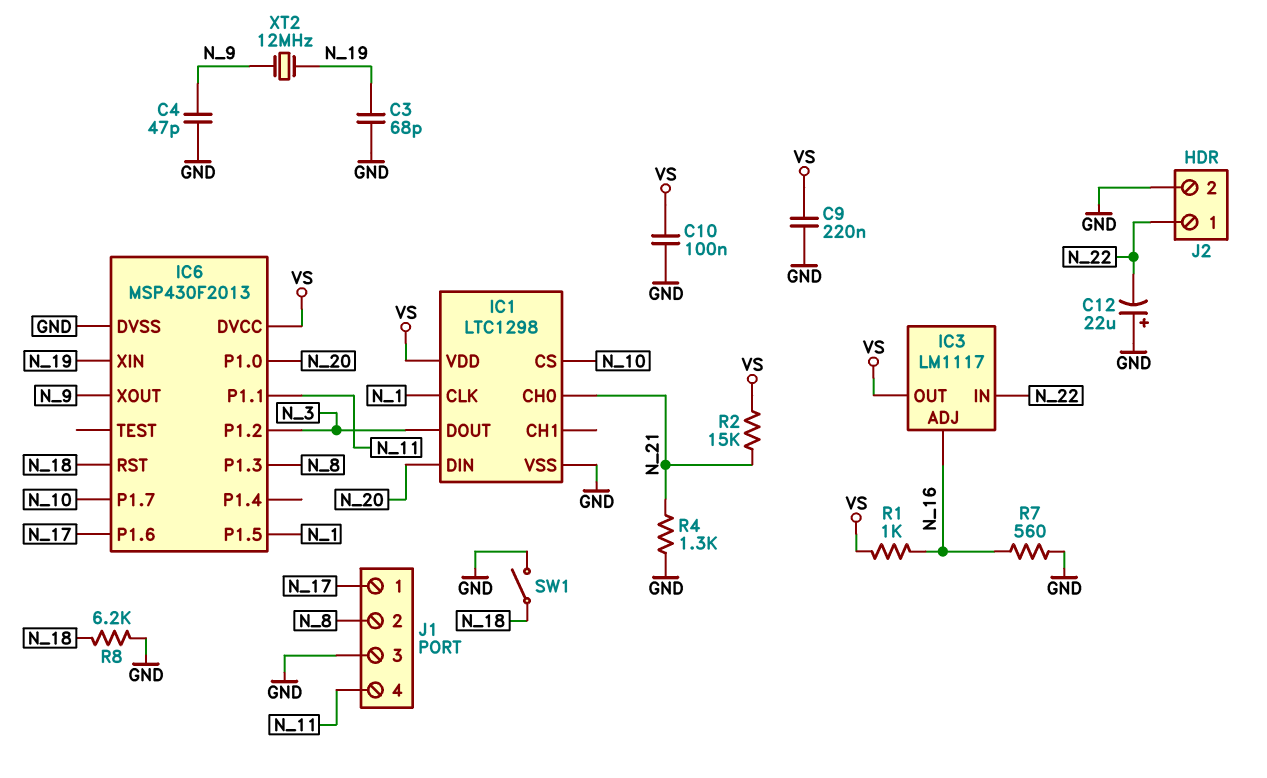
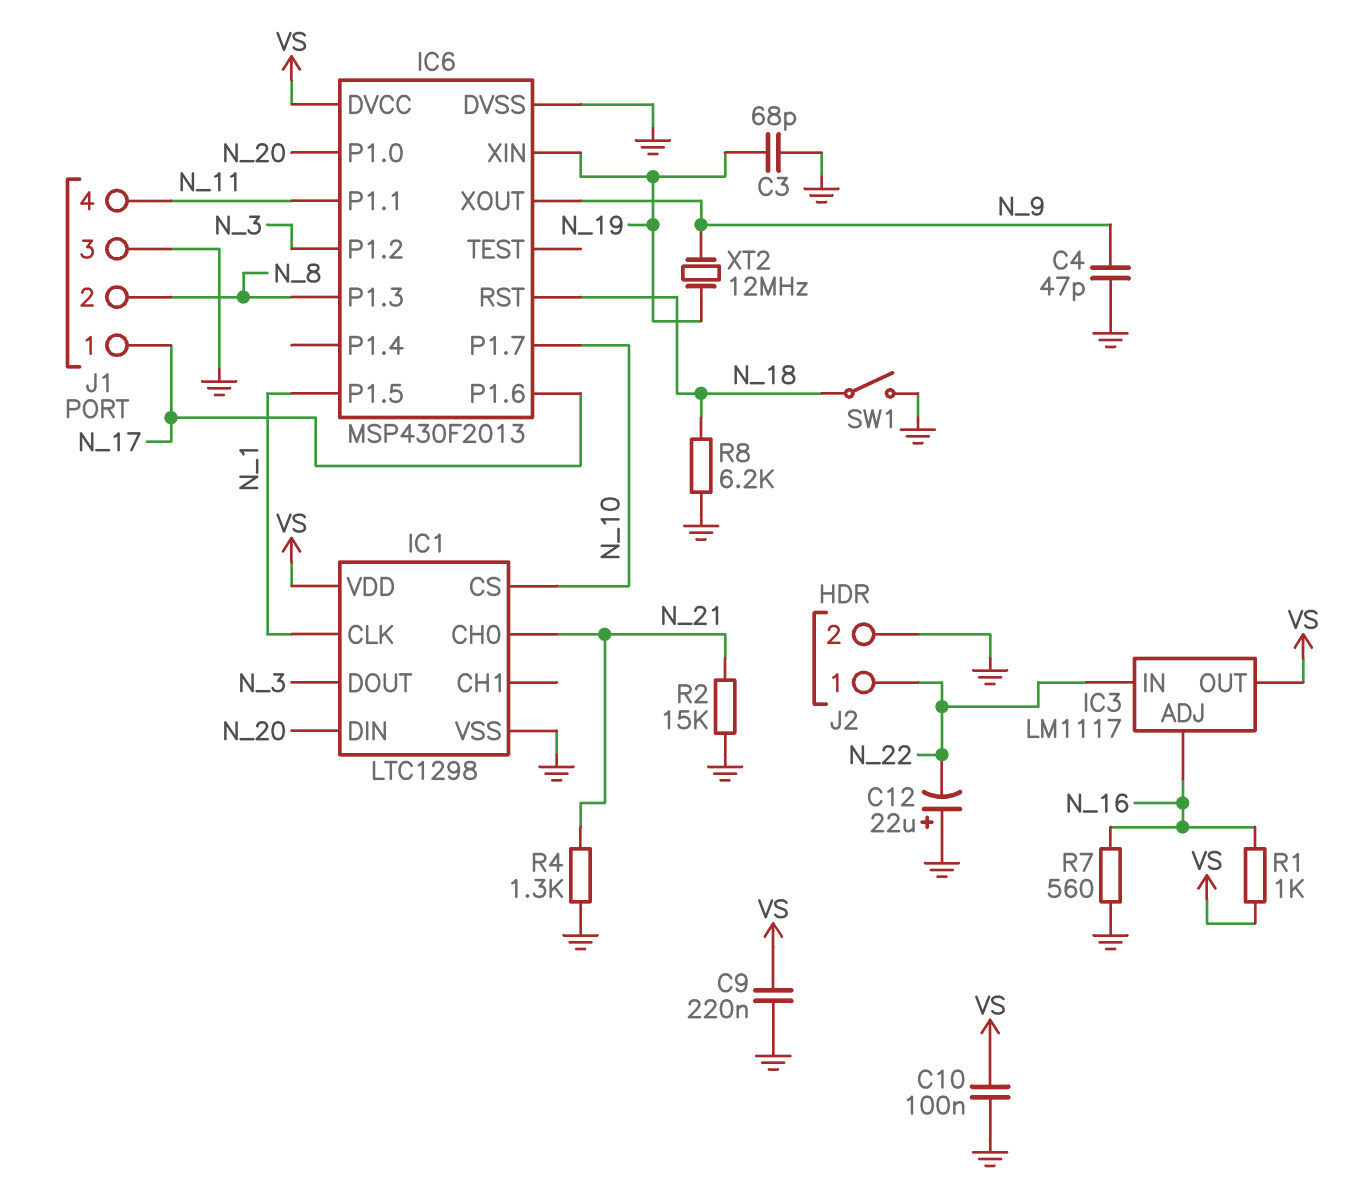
R2: 15k (N_21, VS) -> 15k (GND, N_21)

